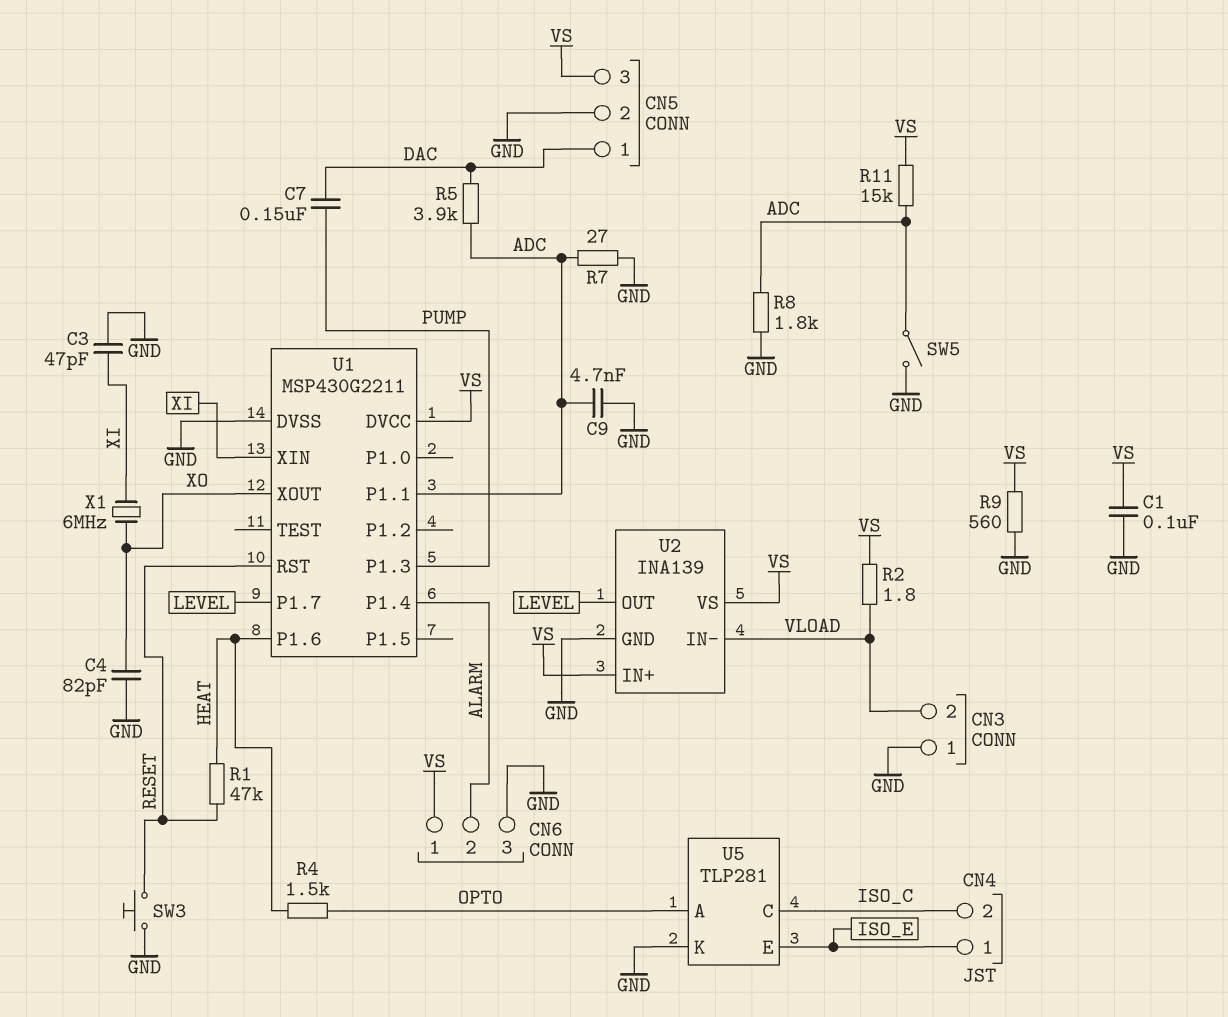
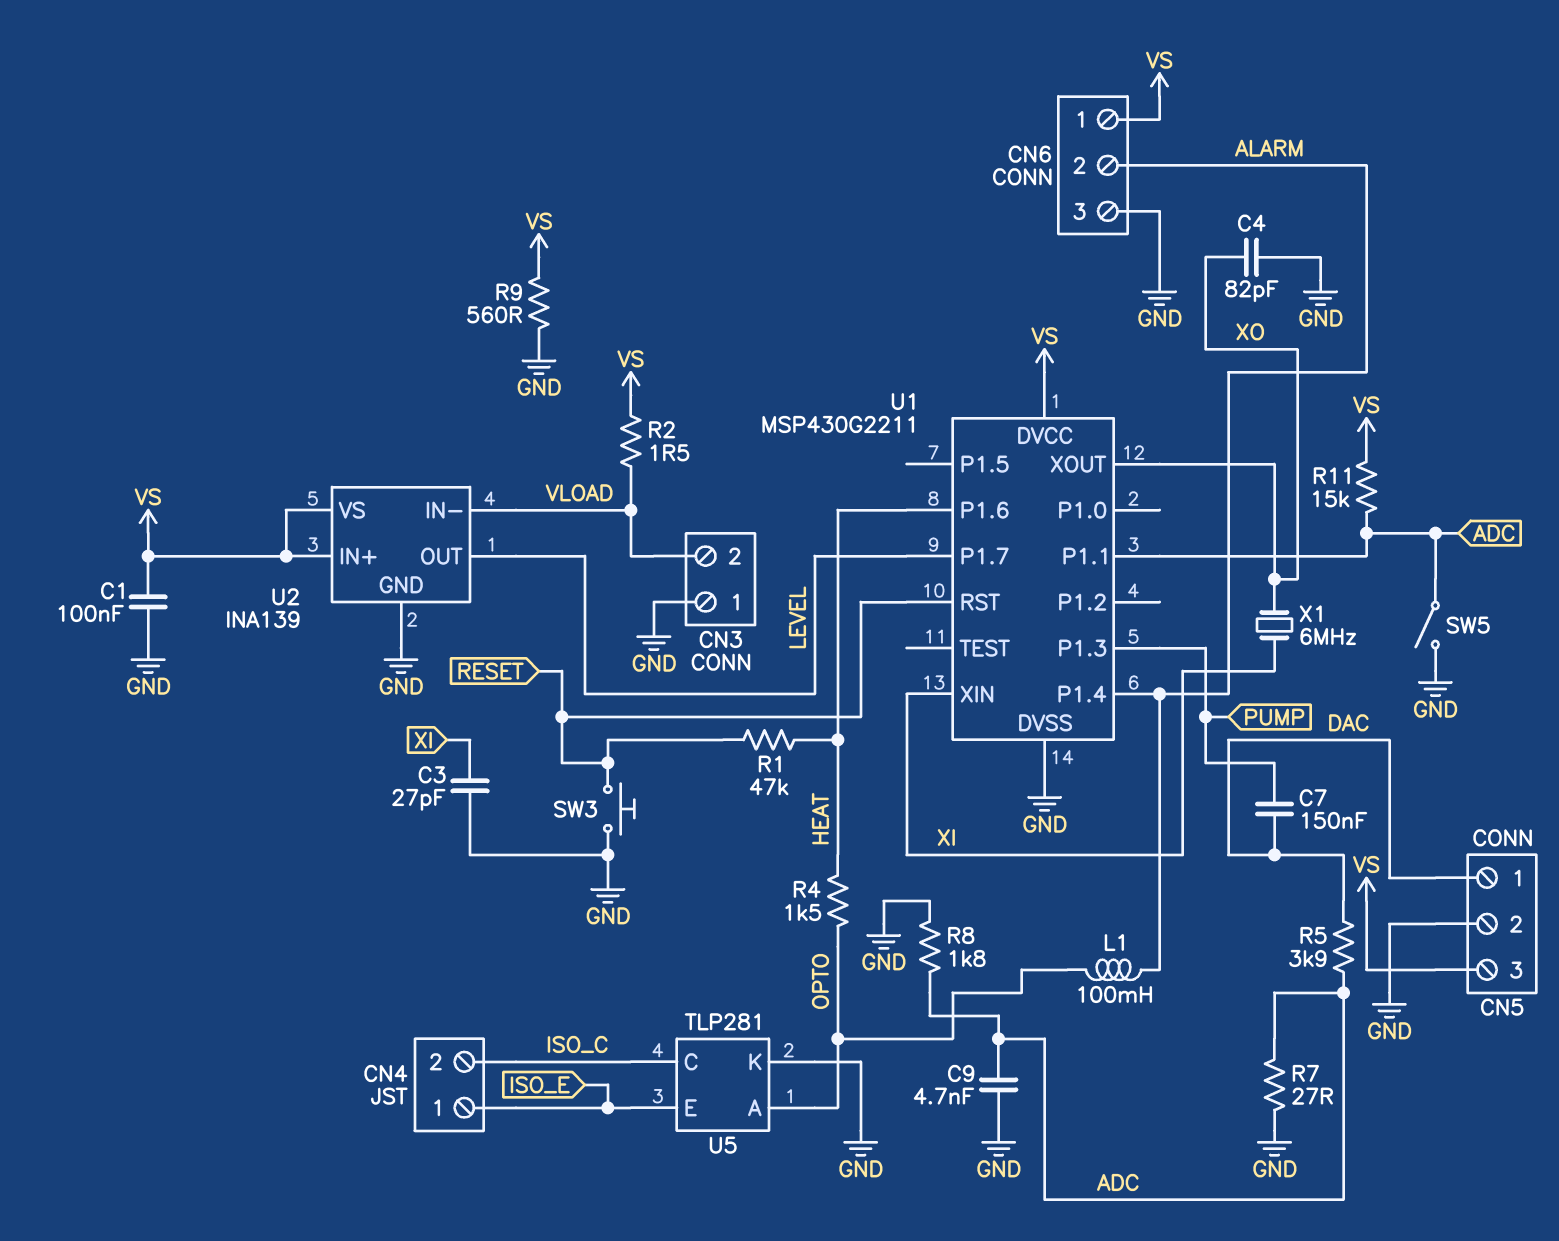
C3: 47pF (GND, XI) -> 27pF (GND, XI)
L1: none -> 100mH (ALARM, OPTO)
R2: 1.8 (VLOAD, VS) -> 1.5 (VLOAD, VS)

